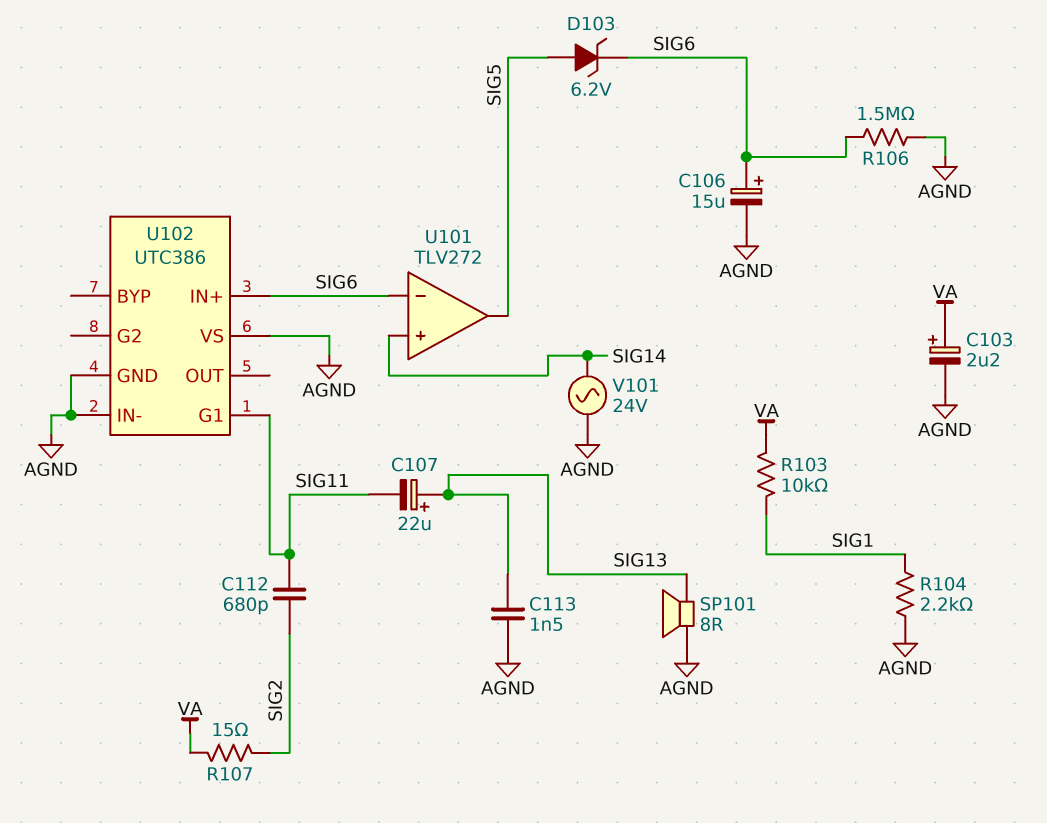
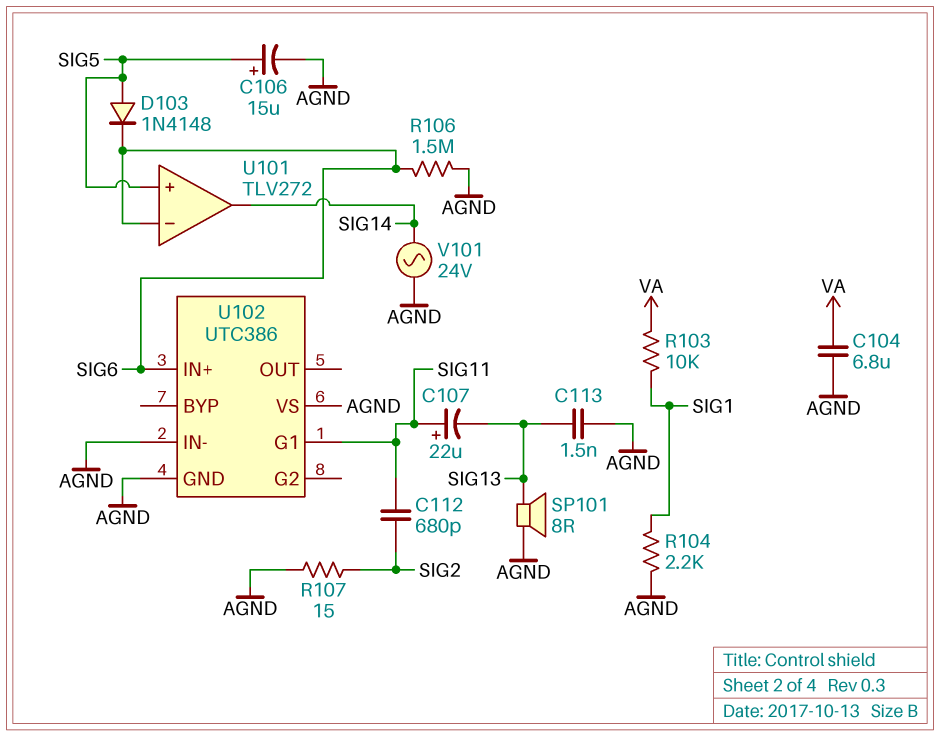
C103: 2.2uF (plus VA, minus AGND) -> none
C104: none -> 6.8uF (AGND, VA)
C106: 15uF (plus SIG6, minus AGND) -> 15uF (plus SIG5, minus AGND)
C107: 22uF (plus SIG13, minus SIG11) -> 22uF (plus SIG11, minus SIG13)
D103: zener 6.2V (A SIG5, K SIG6) -> diode 1N4148 (A SIG5, K SIG6)
R107: 15 (SIG2, VA) -> 15 (AGND, SIG2)
U101 pin in+: SIG14 -> SIG5
U101 pin out: SIG5 -> SIG14

